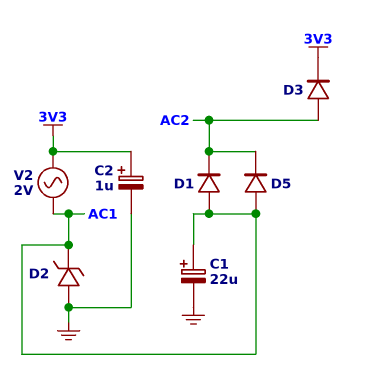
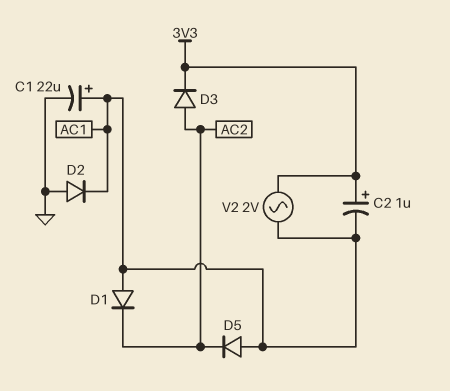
C2: 1uF (plus 3V3, minus GND) -> 1uF (plus 3V3, minus AC1)
D2: zener (A GND, K AC1) -> diode (A GND, K AC1)

